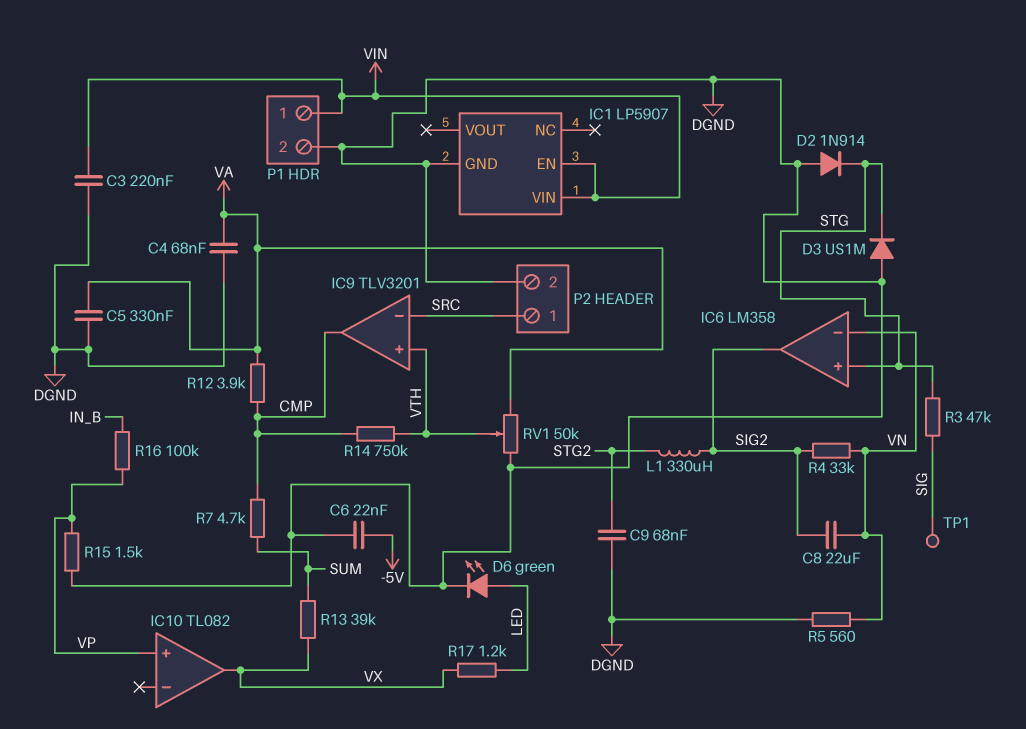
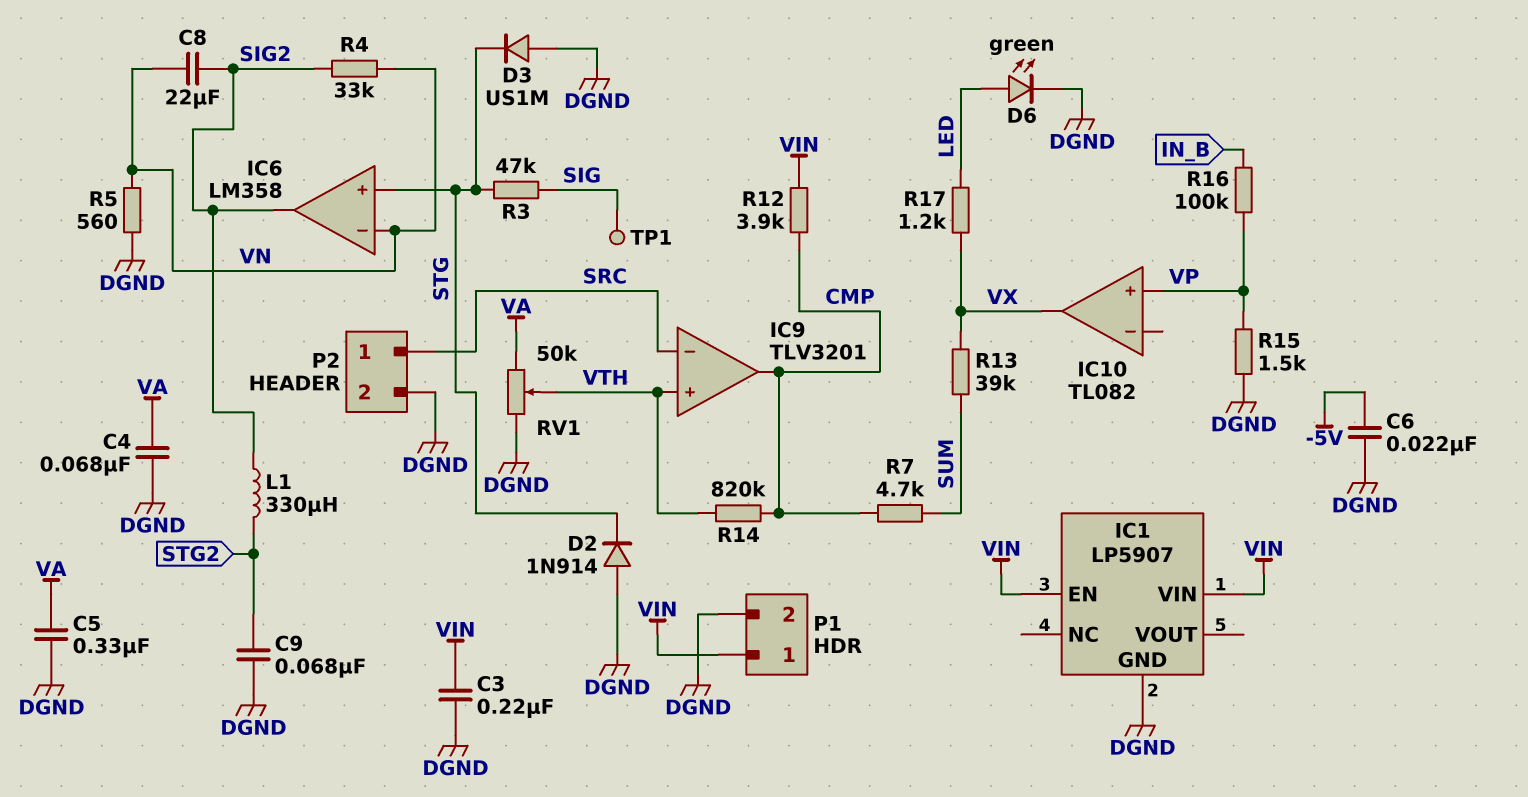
R12: 3.9k (CMP, VA) -> 3.9k (CMP, VIN)
R14: 750k (CMP, VTH) -> 820k (CMP, VTH)

